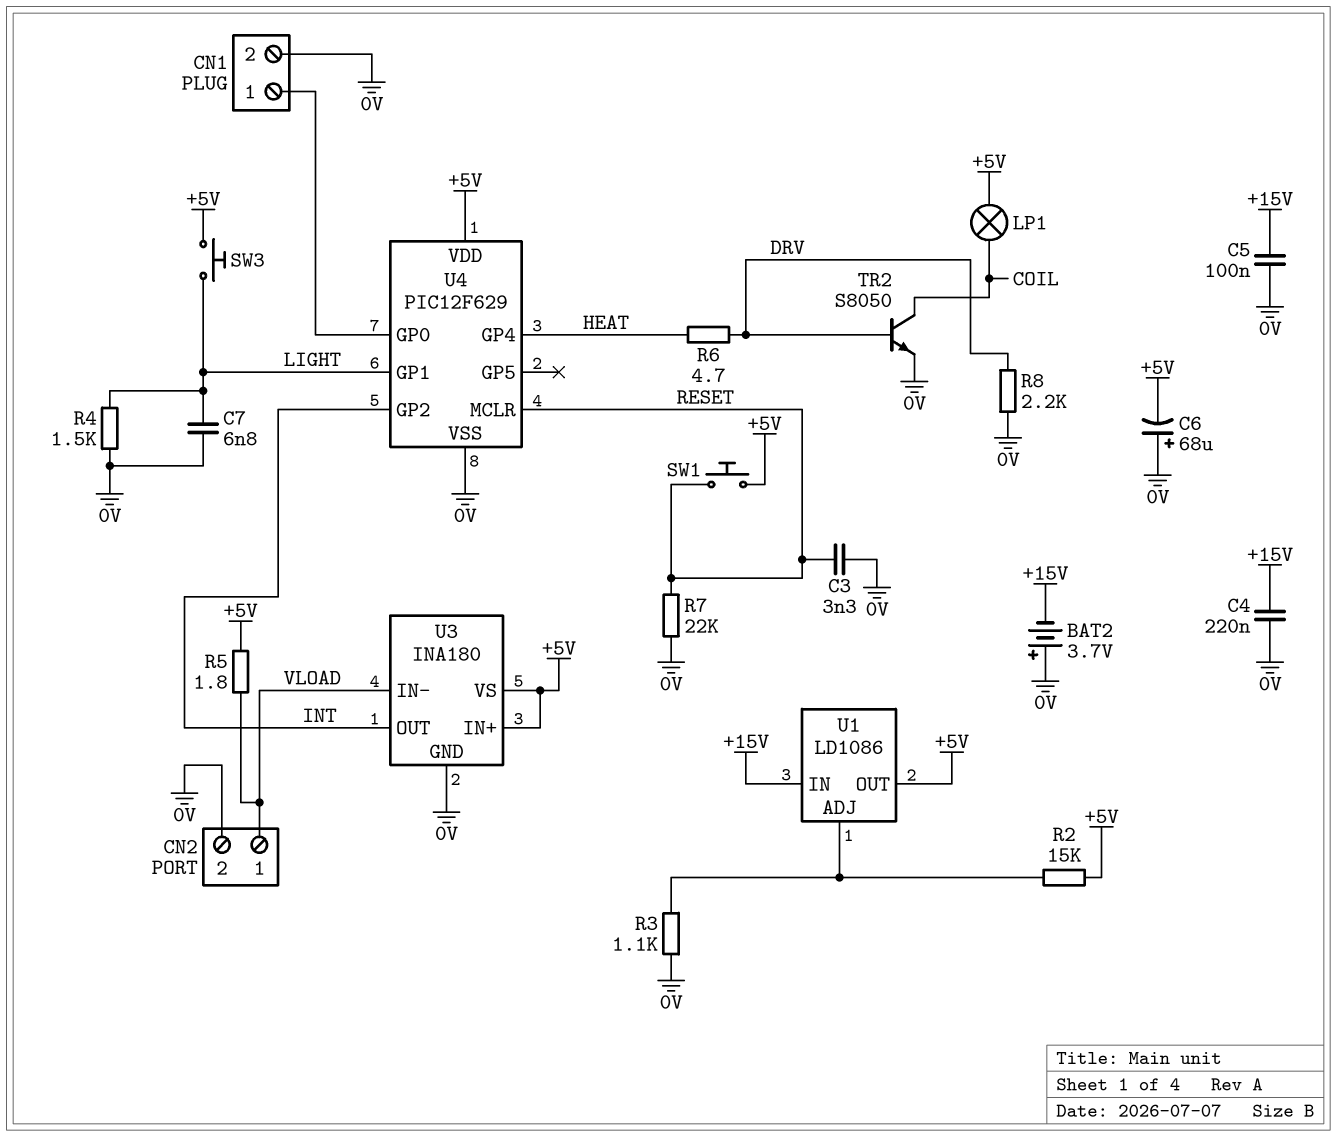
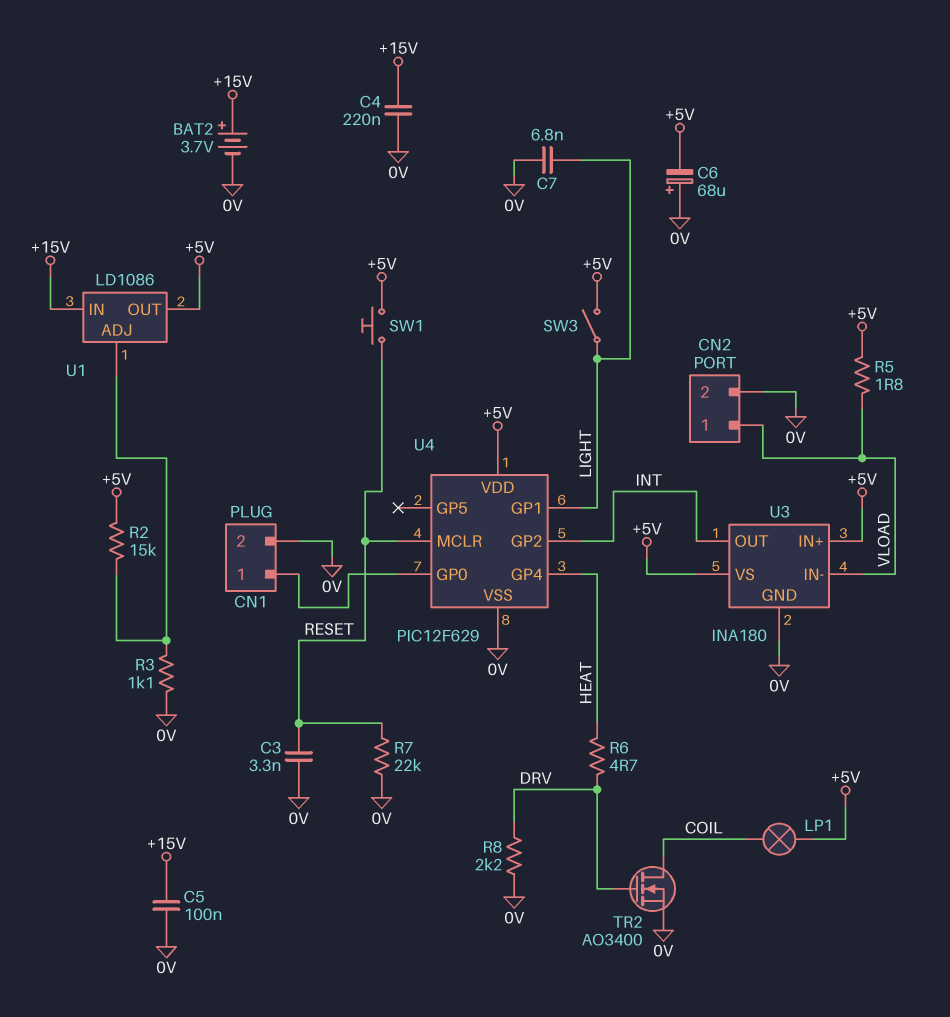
BAT2: 3.7V (plus 0V, minus +15V) -> 3.7V (plus +15V, minus 0V)
R4: 1.5k (0V, LIGHT) -> none
SW3: button (+5V, LIGHT) -> switch (+5V, LIGHT)
TR2: NPN S8050 (B DRV, C COIL, E 0V) -> NMOS AO3400 (G DRV, D COIL, S 0V)

